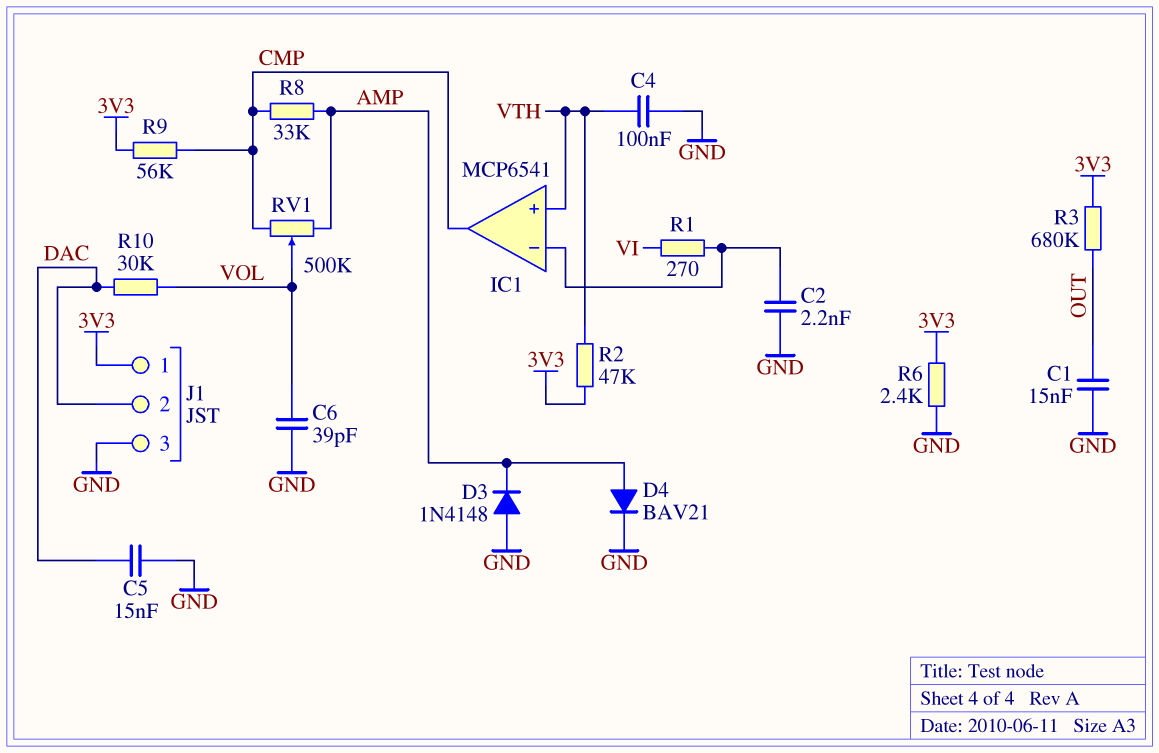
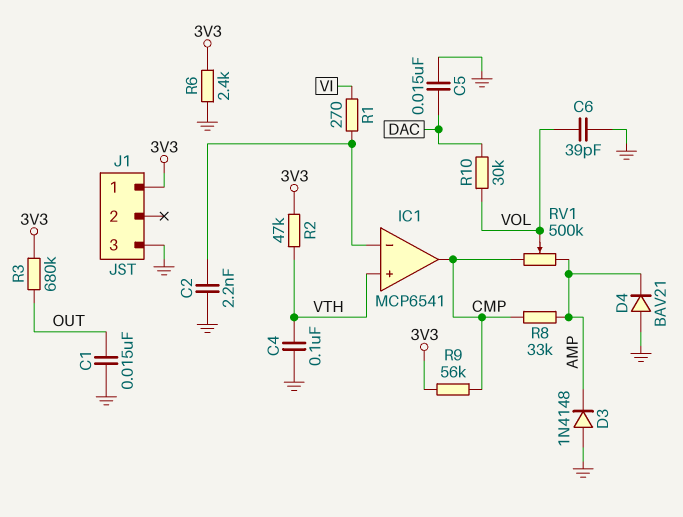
D4: diode BAV21 (A AMP, K GND) -> diode BAV21 (A GND, K AMP)
J1 pin 2: DAC -> none

